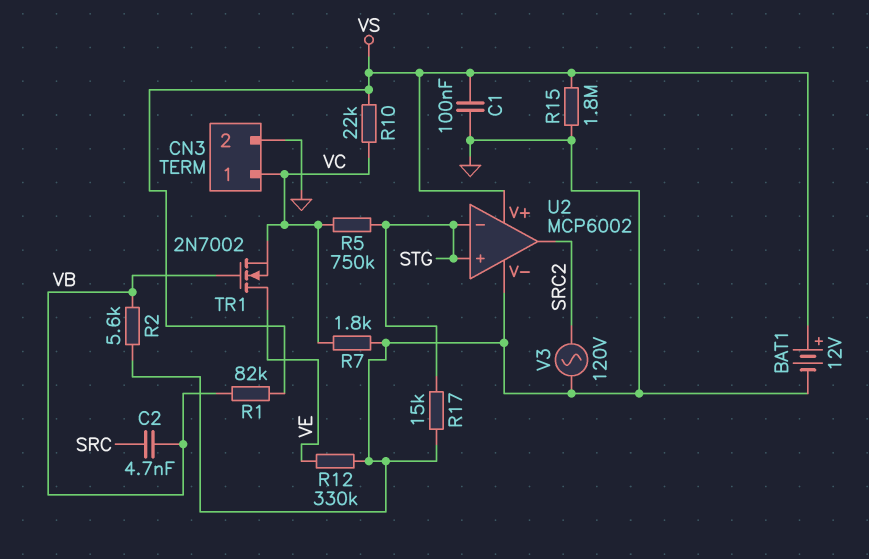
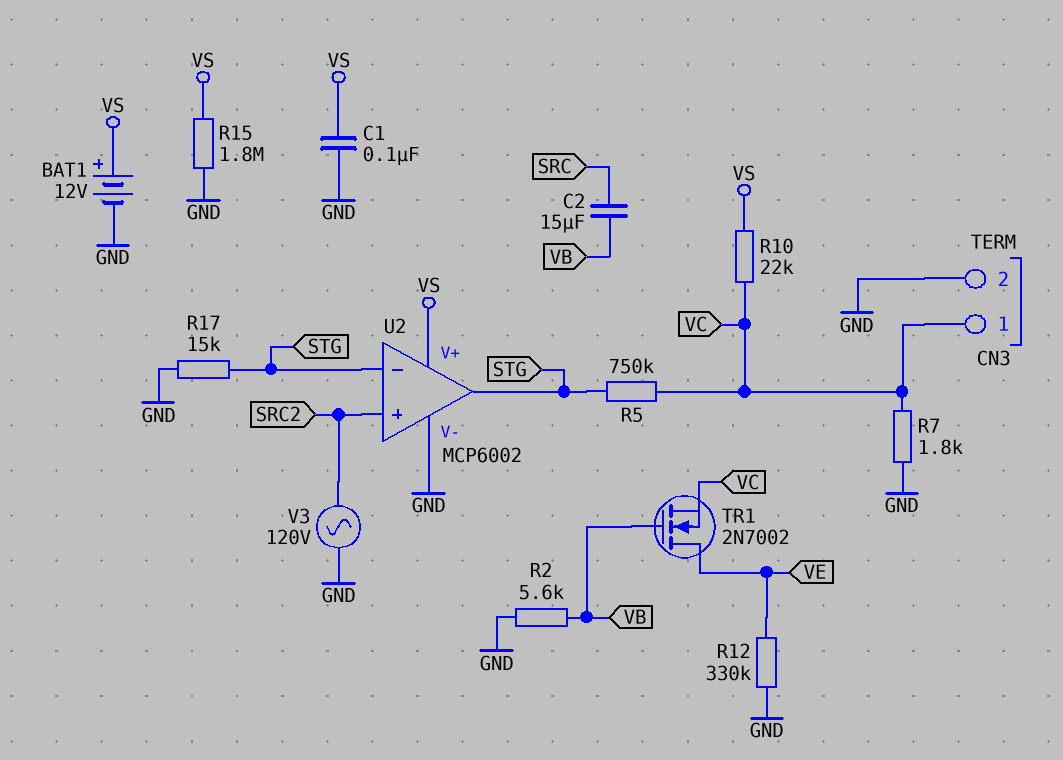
C2: 4.7nF (SRC, VB) -> 15uF (SRC, VB)
R1: 82k (VB, VS) -> none
U2 pin in+: STG -> SRC2
U2 pin out: SRC2 -> STG

